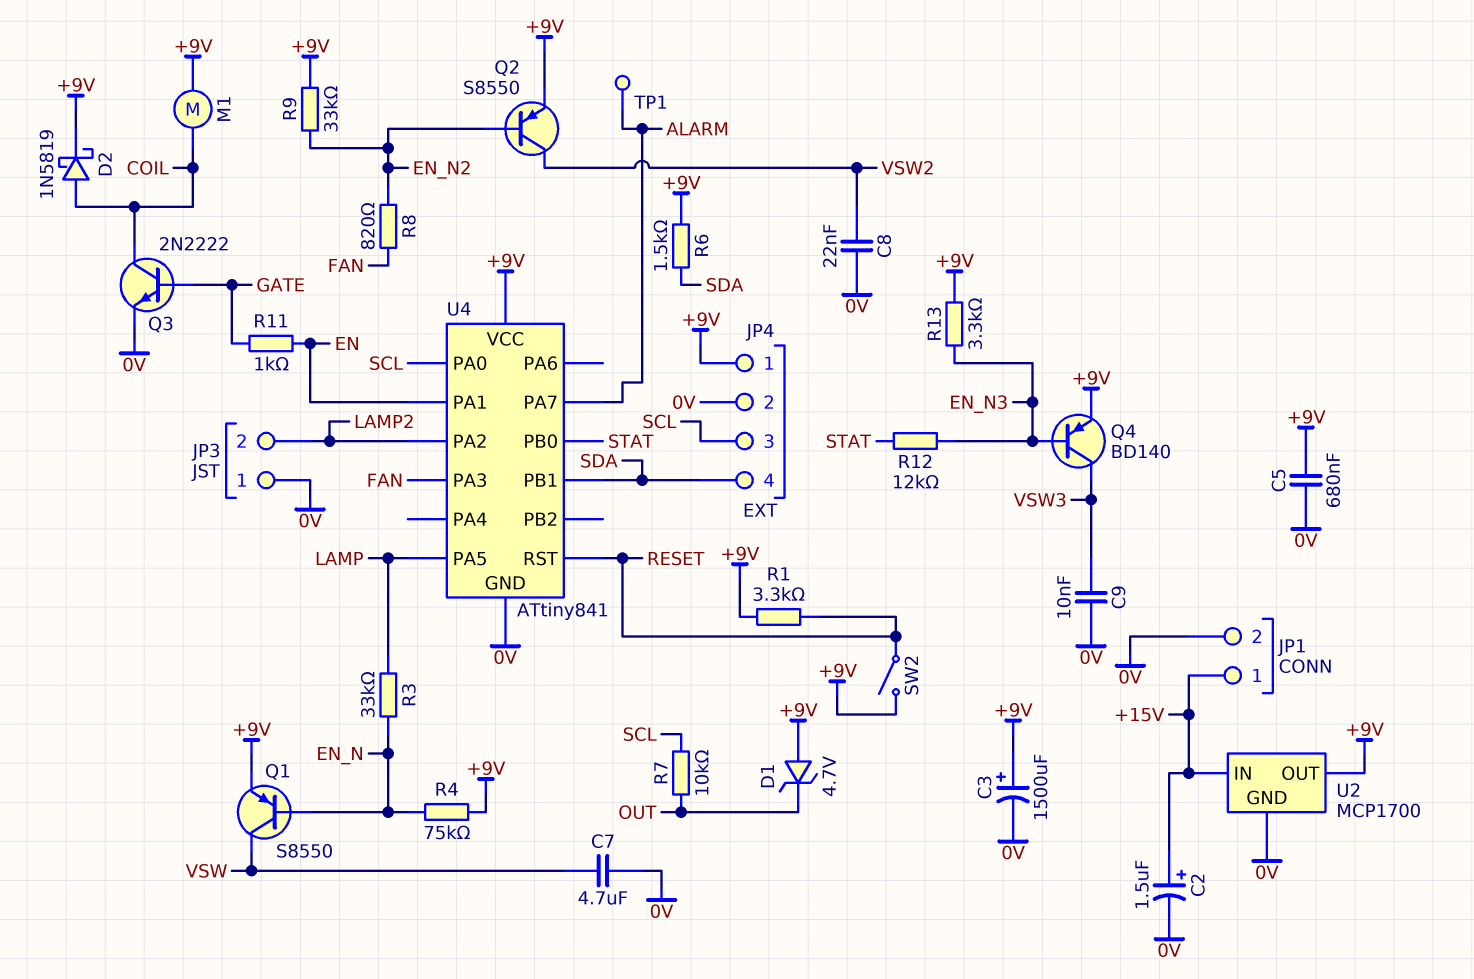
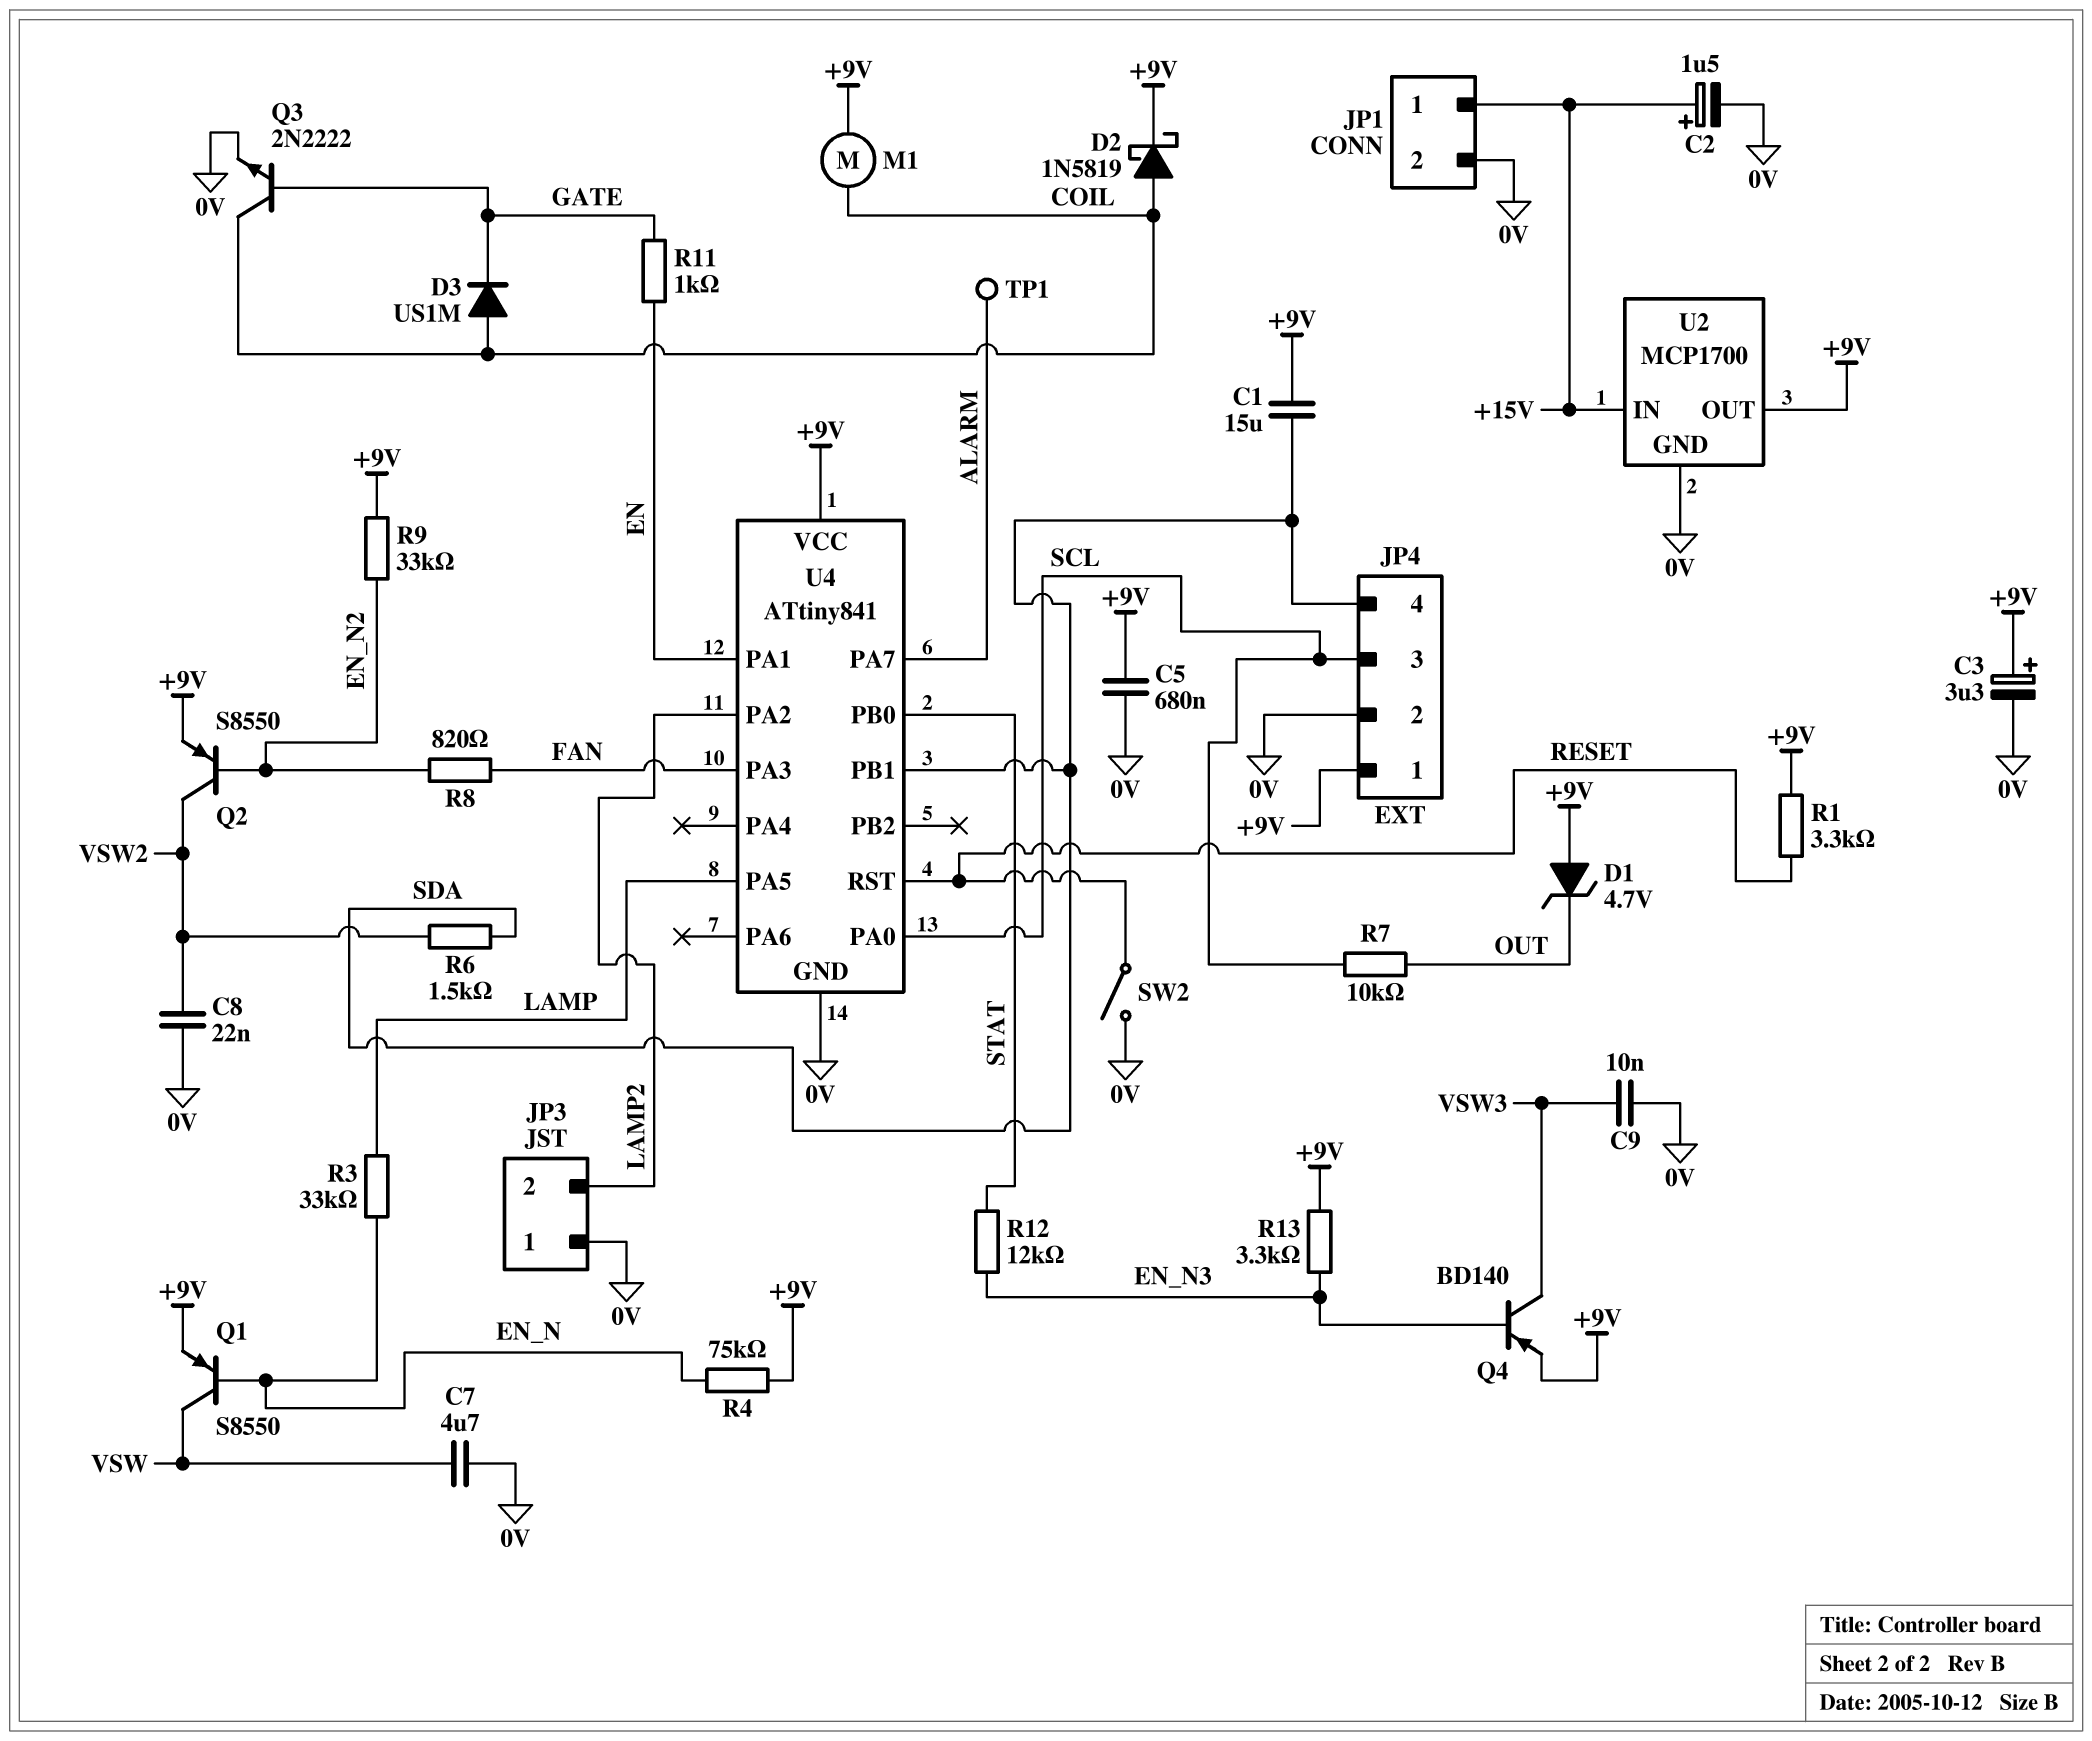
C1: none -> 15uF (+9V, SDA)
C3: 1500uF (plus +9V, minus 0V) -> 3.3uF (plus +9V, minus 0V)
D3: none -> diode US1M (A COIL, K GATE)
R6: 1.5k (+9V, SDA) -> 1.5k (SDA, VSW2)
SW2: switch (+9V, RESET) -> switch (0V, RESET)

